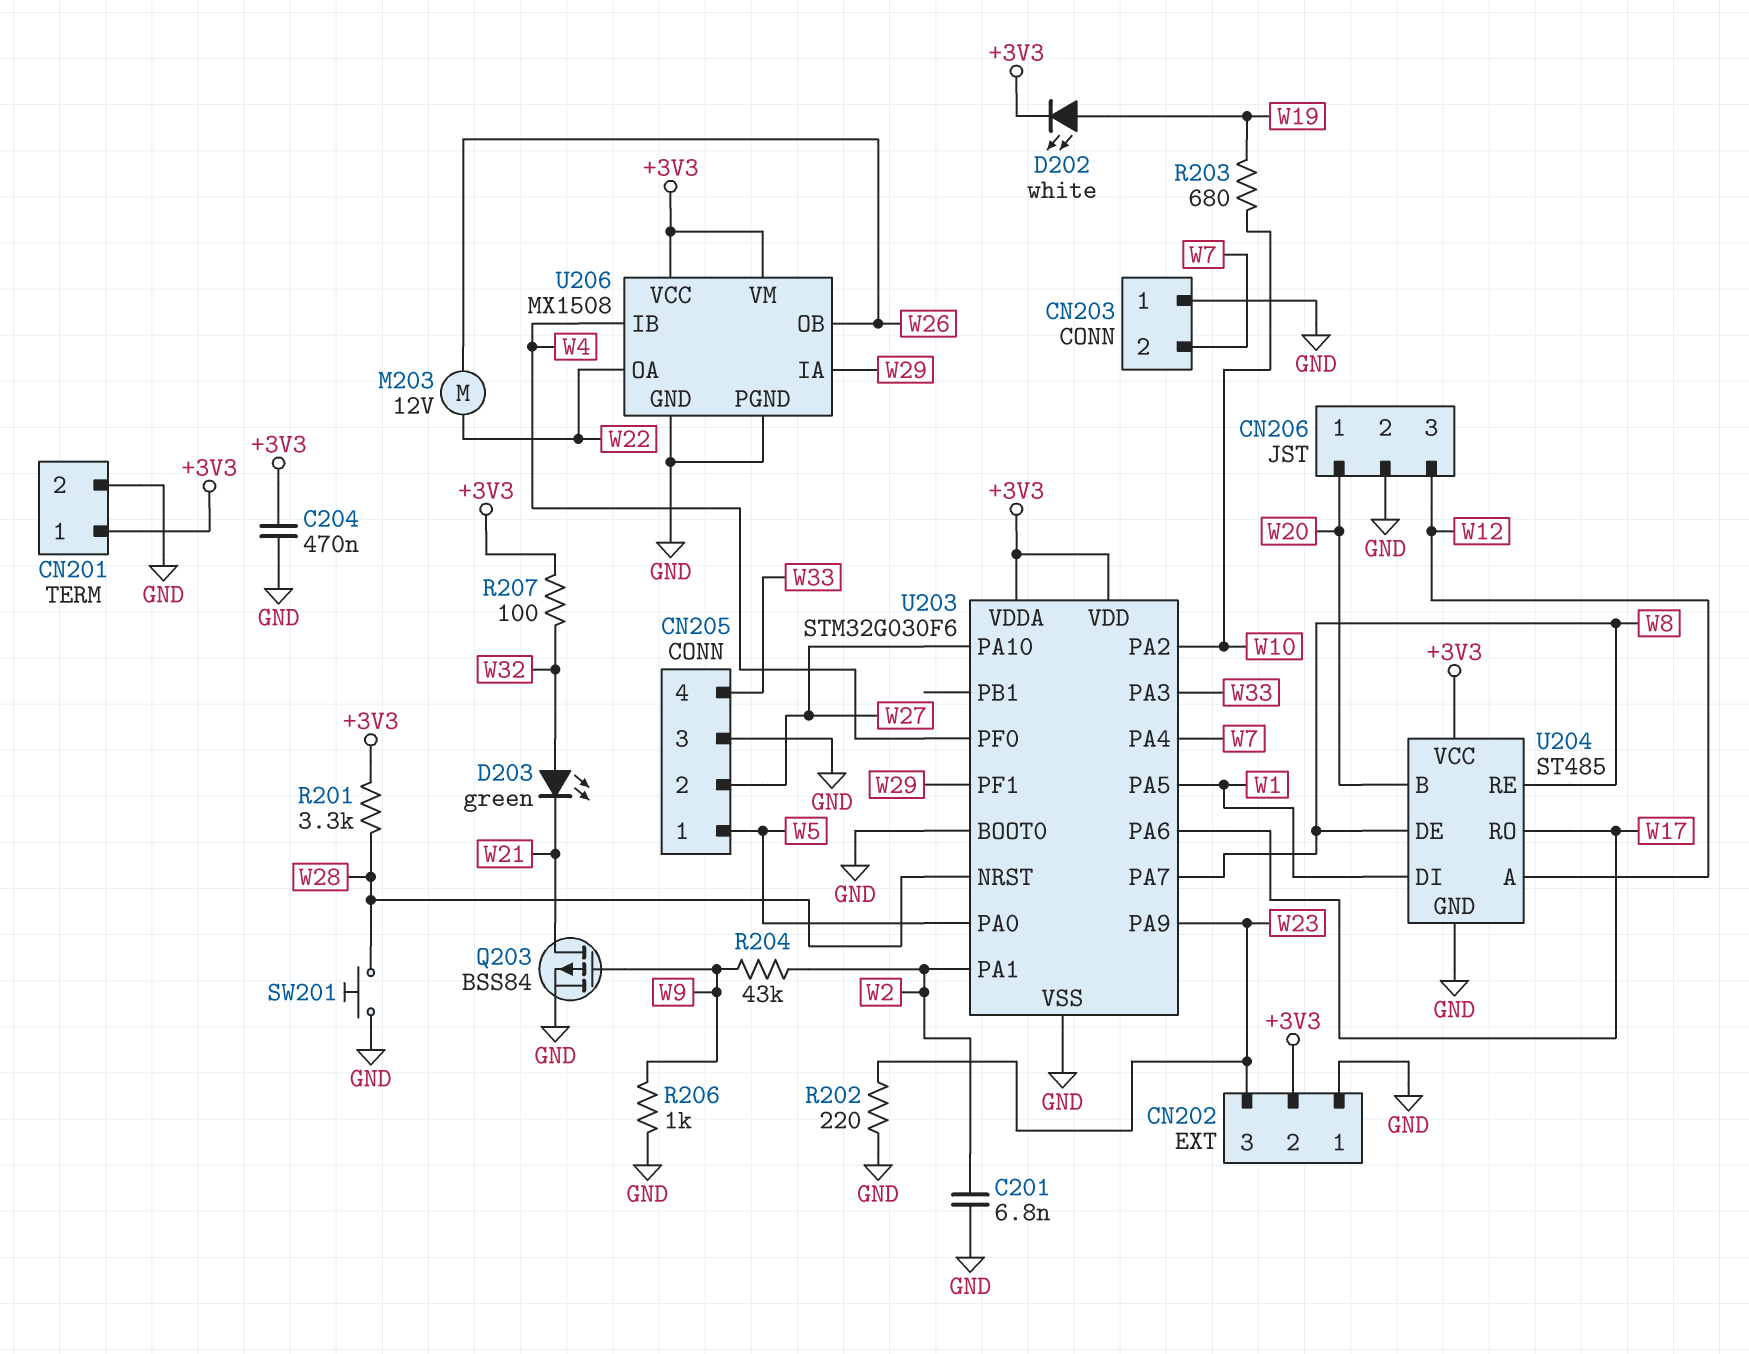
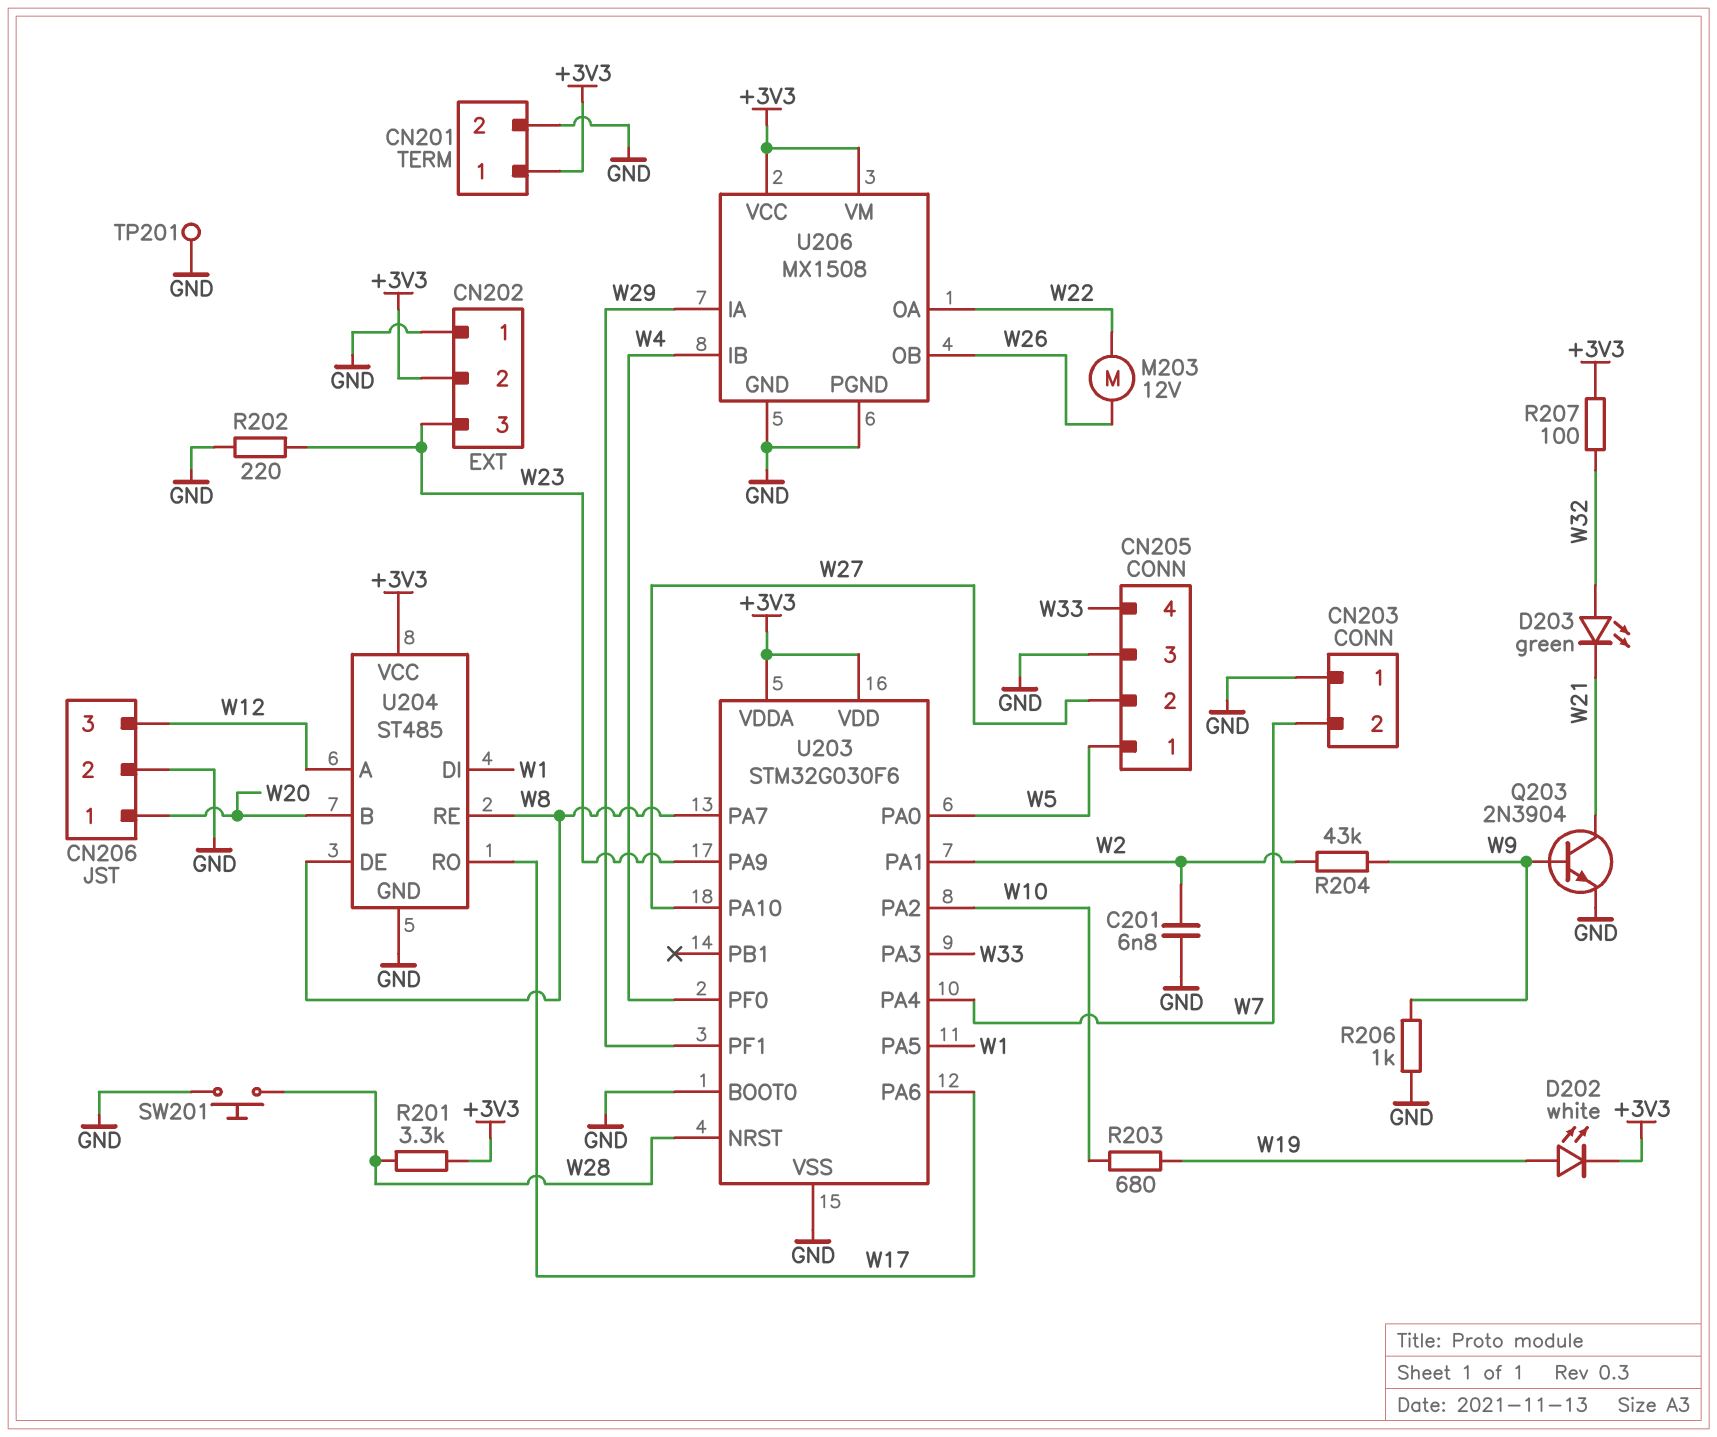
C204: 470nF (+3V3, GND) -> none
Q203: PMOS BSS84 (G W9, D W21, S GND) -> NPN 2N3904 (B W9, C W21, E GND)
TP201: none -> test point (GND)

